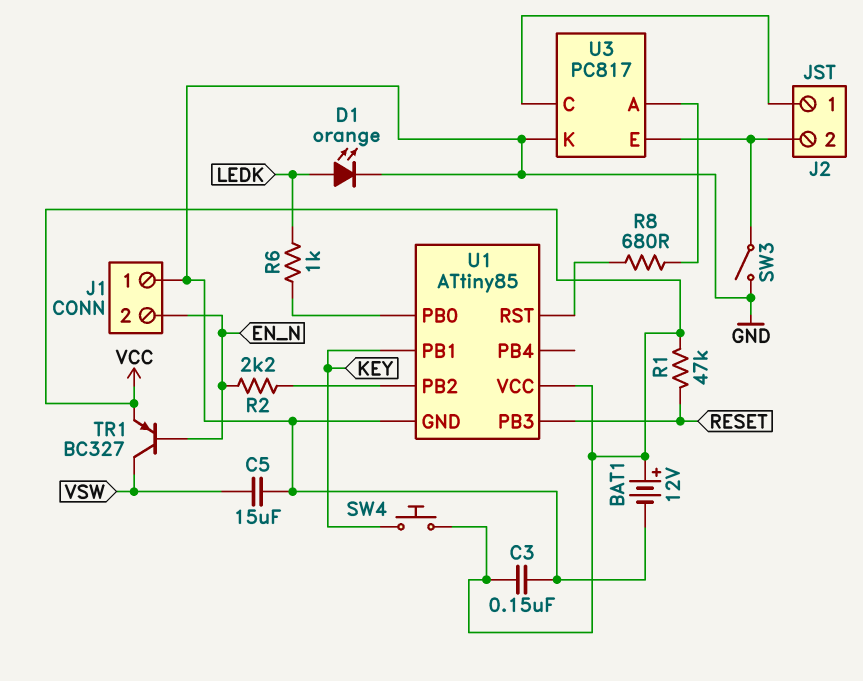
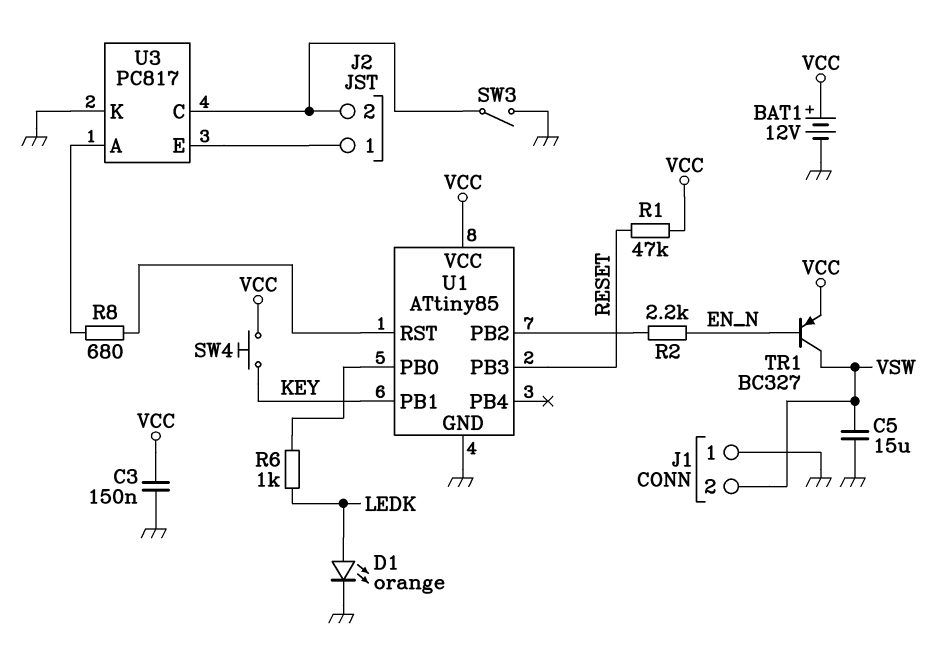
J1 pin 2: EN_N -> VSW
U3 pin C: J2/1 -> J2/2
U3 pin E: J2/2 -> J2/1

